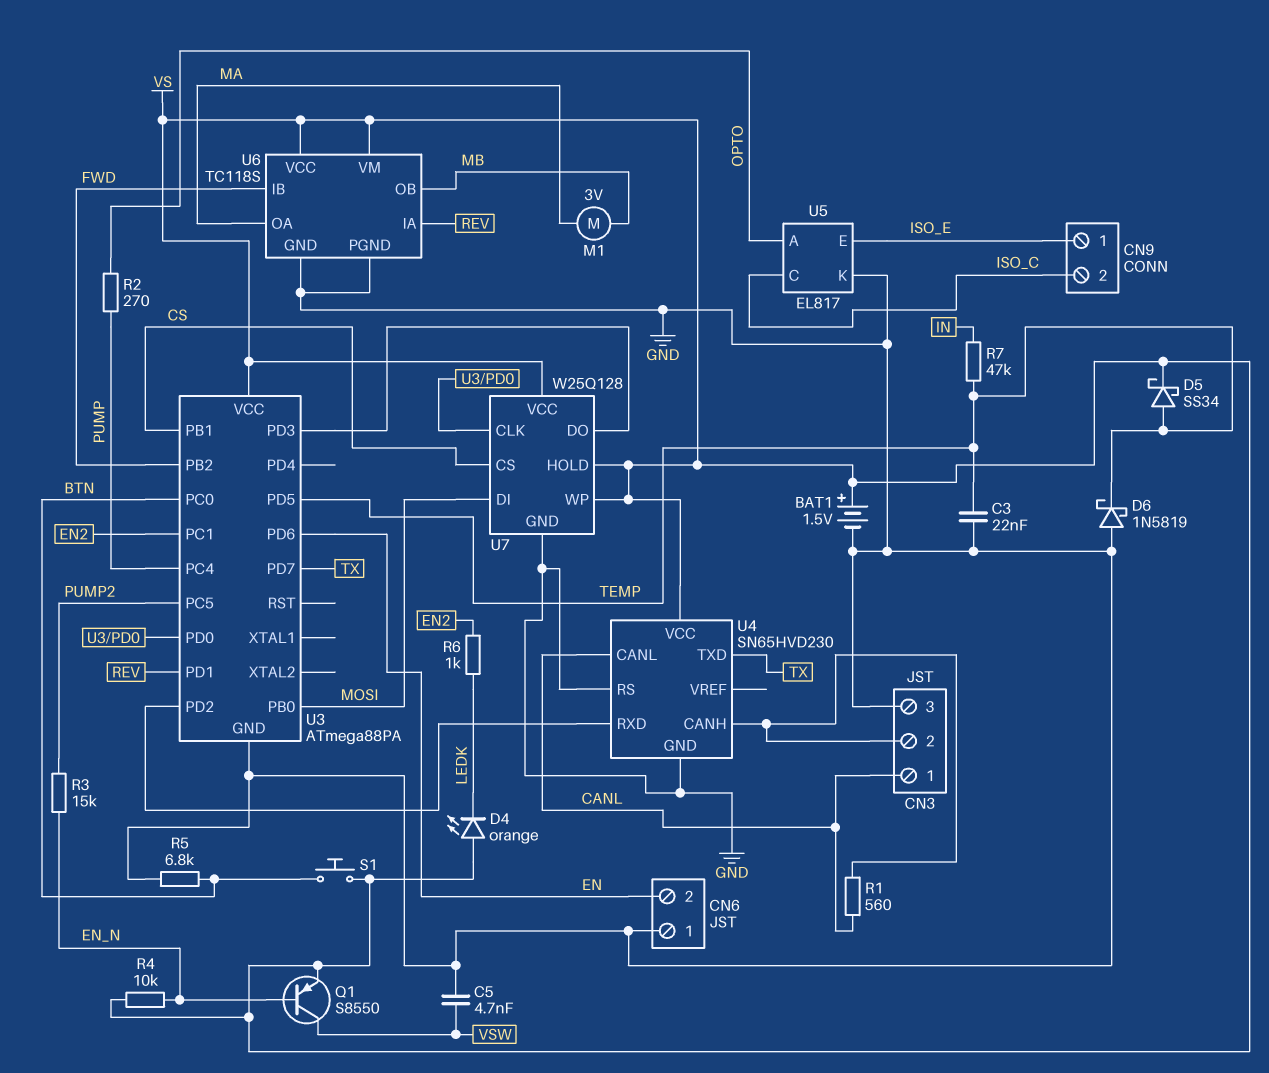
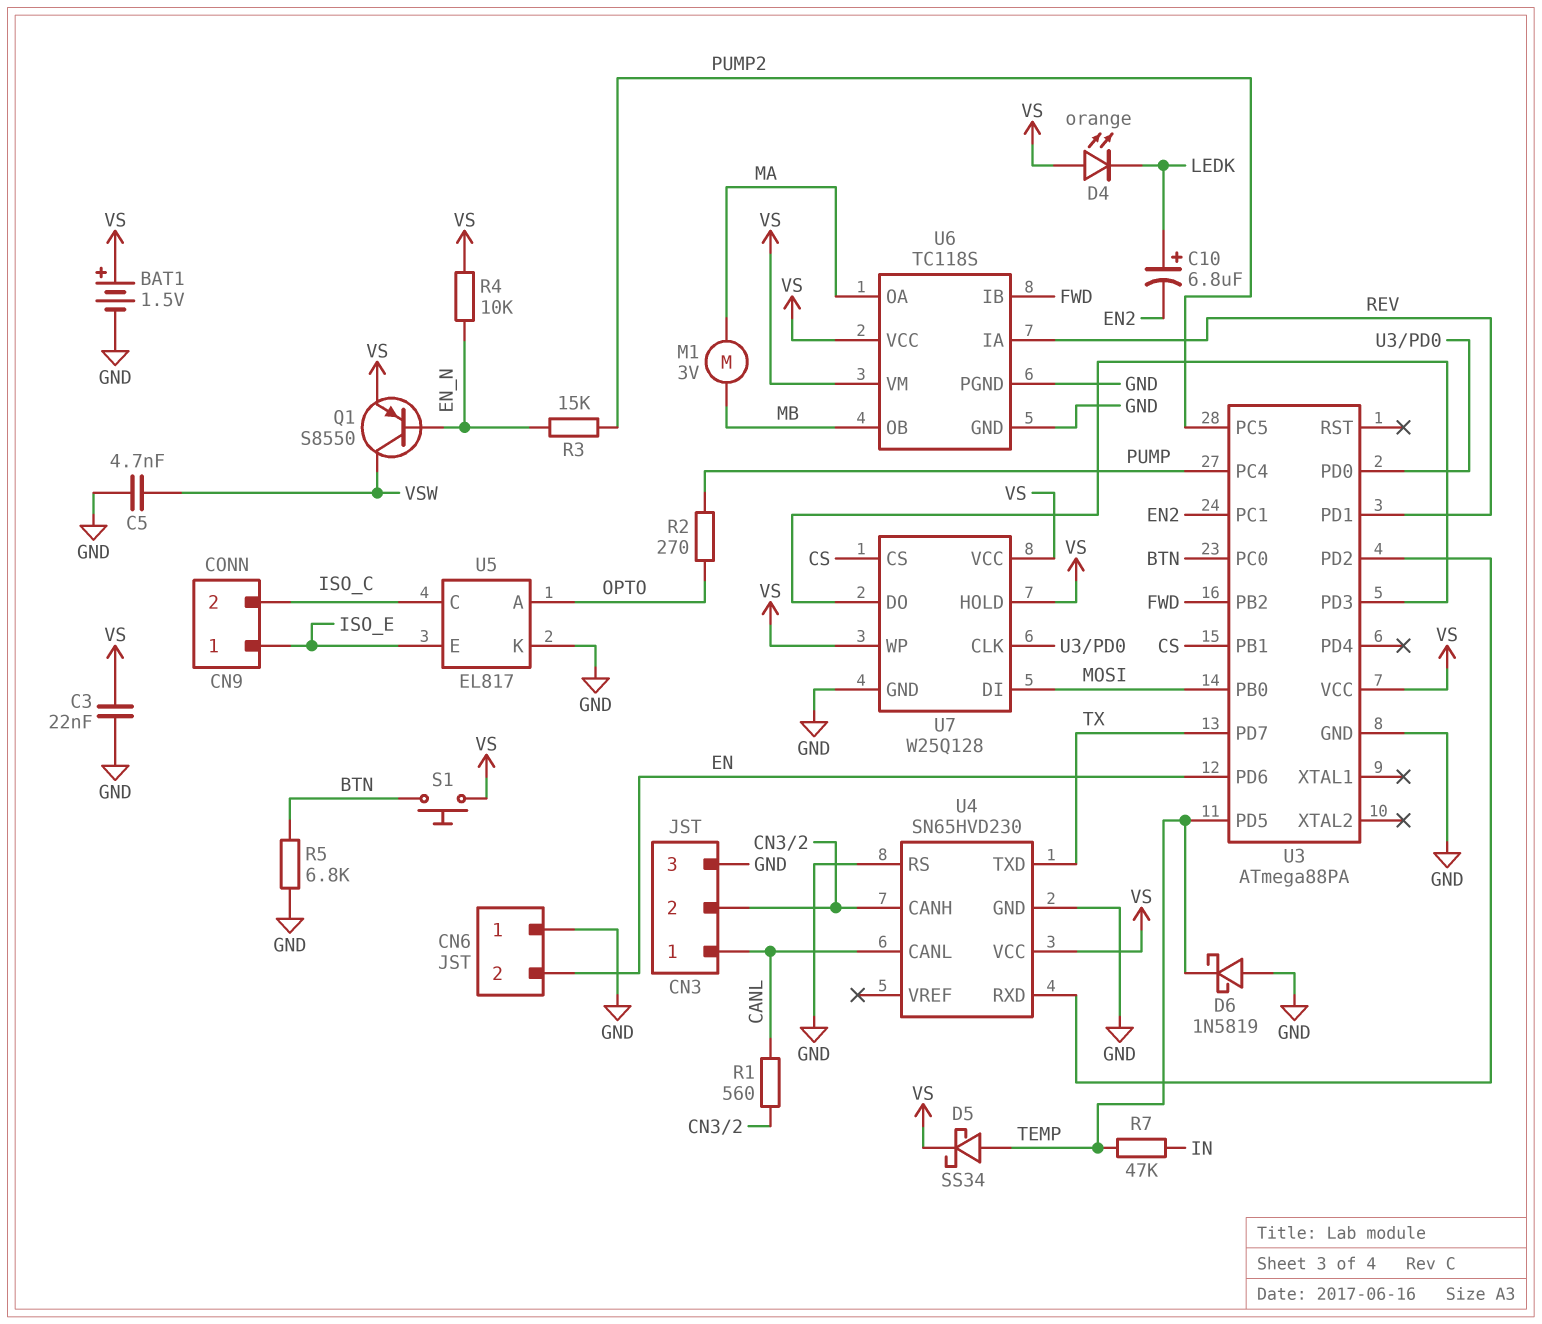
C3: 22nF (GND, TEMP) -> 22nF (GND, VS)
C10: none -> 6.8uF (plus LEDK, minus EN2)
R6: 1k (EN2, LEDK) -> none

